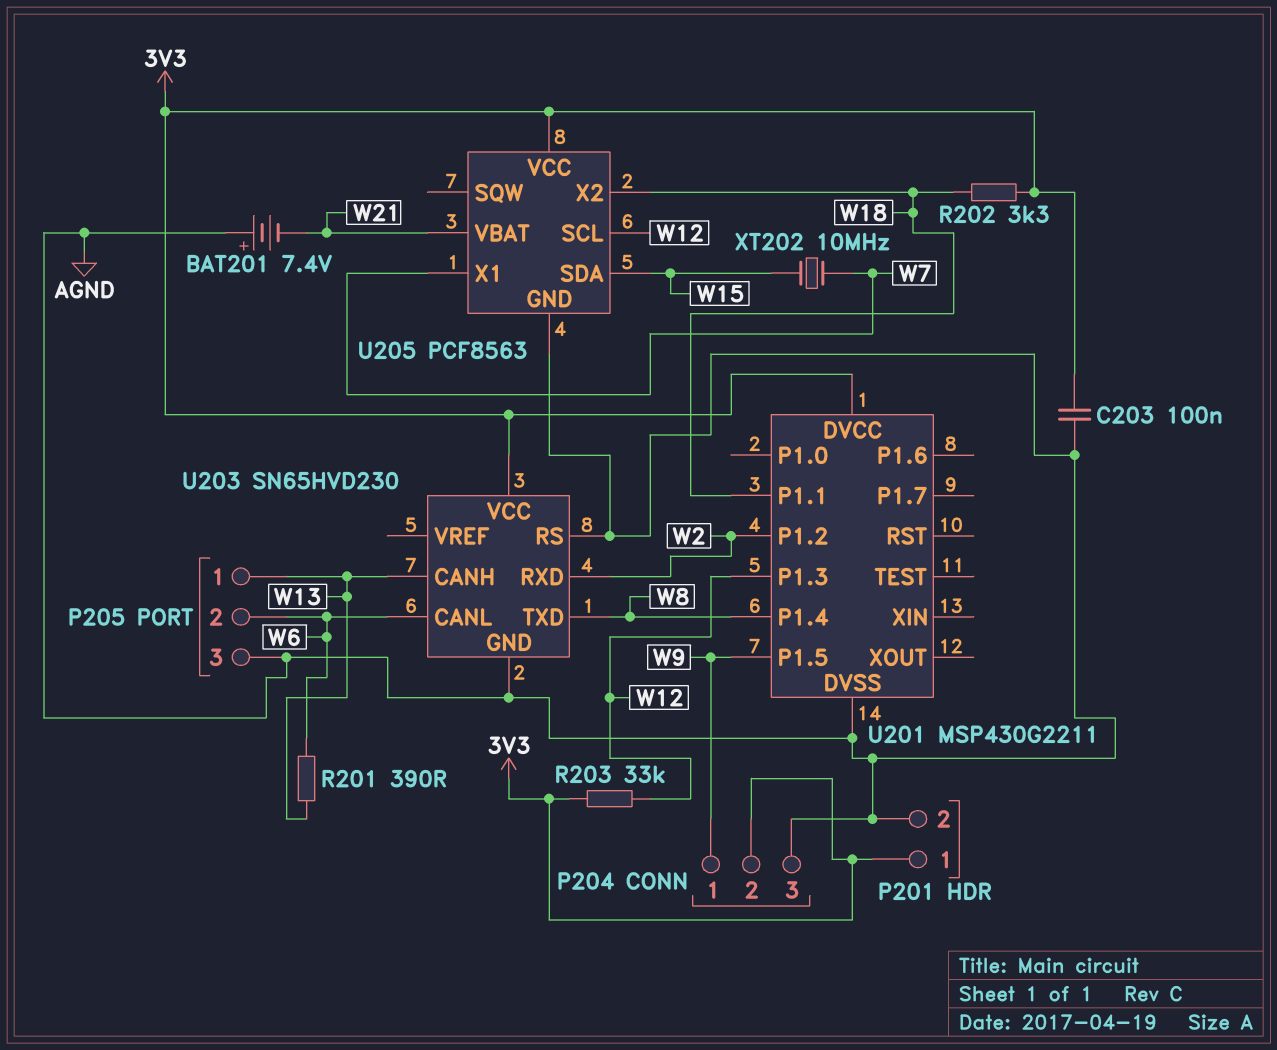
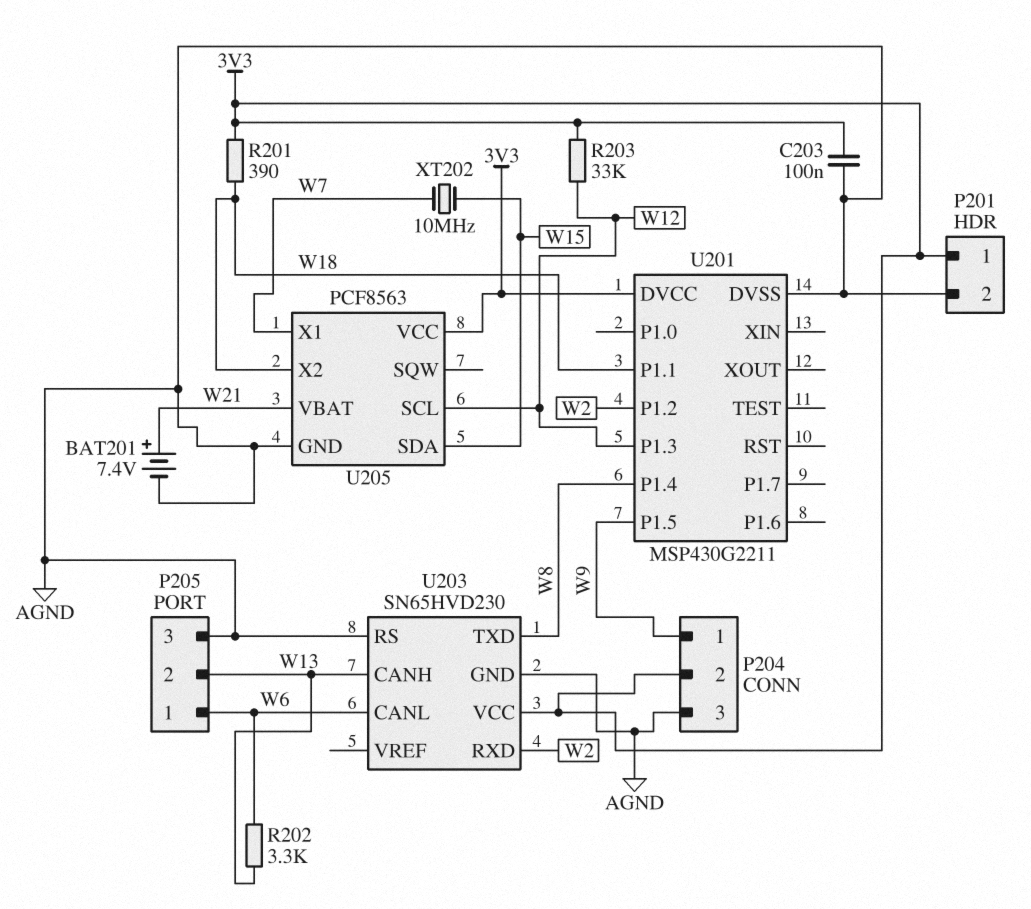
BAT201: 7.4V (plus AGND, minus W21) -> 7.4V (plus W21, minus AGND)
P205 pin 1: W13 -> W6
P205 pin 2: W6 -> W13
R201: 390 (W6, W13) -> 390 (3V3, W18)
R202: 3.3k (3V3, W18) -> 3.3k (W6, W13)

